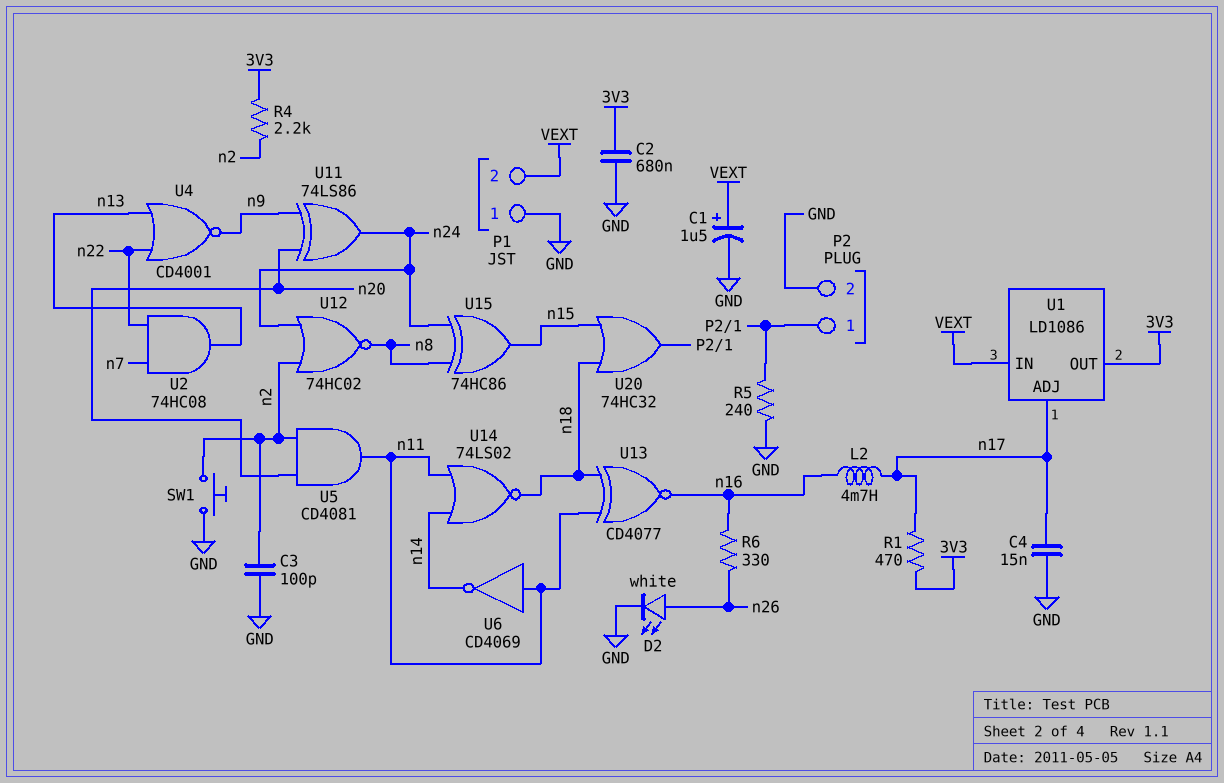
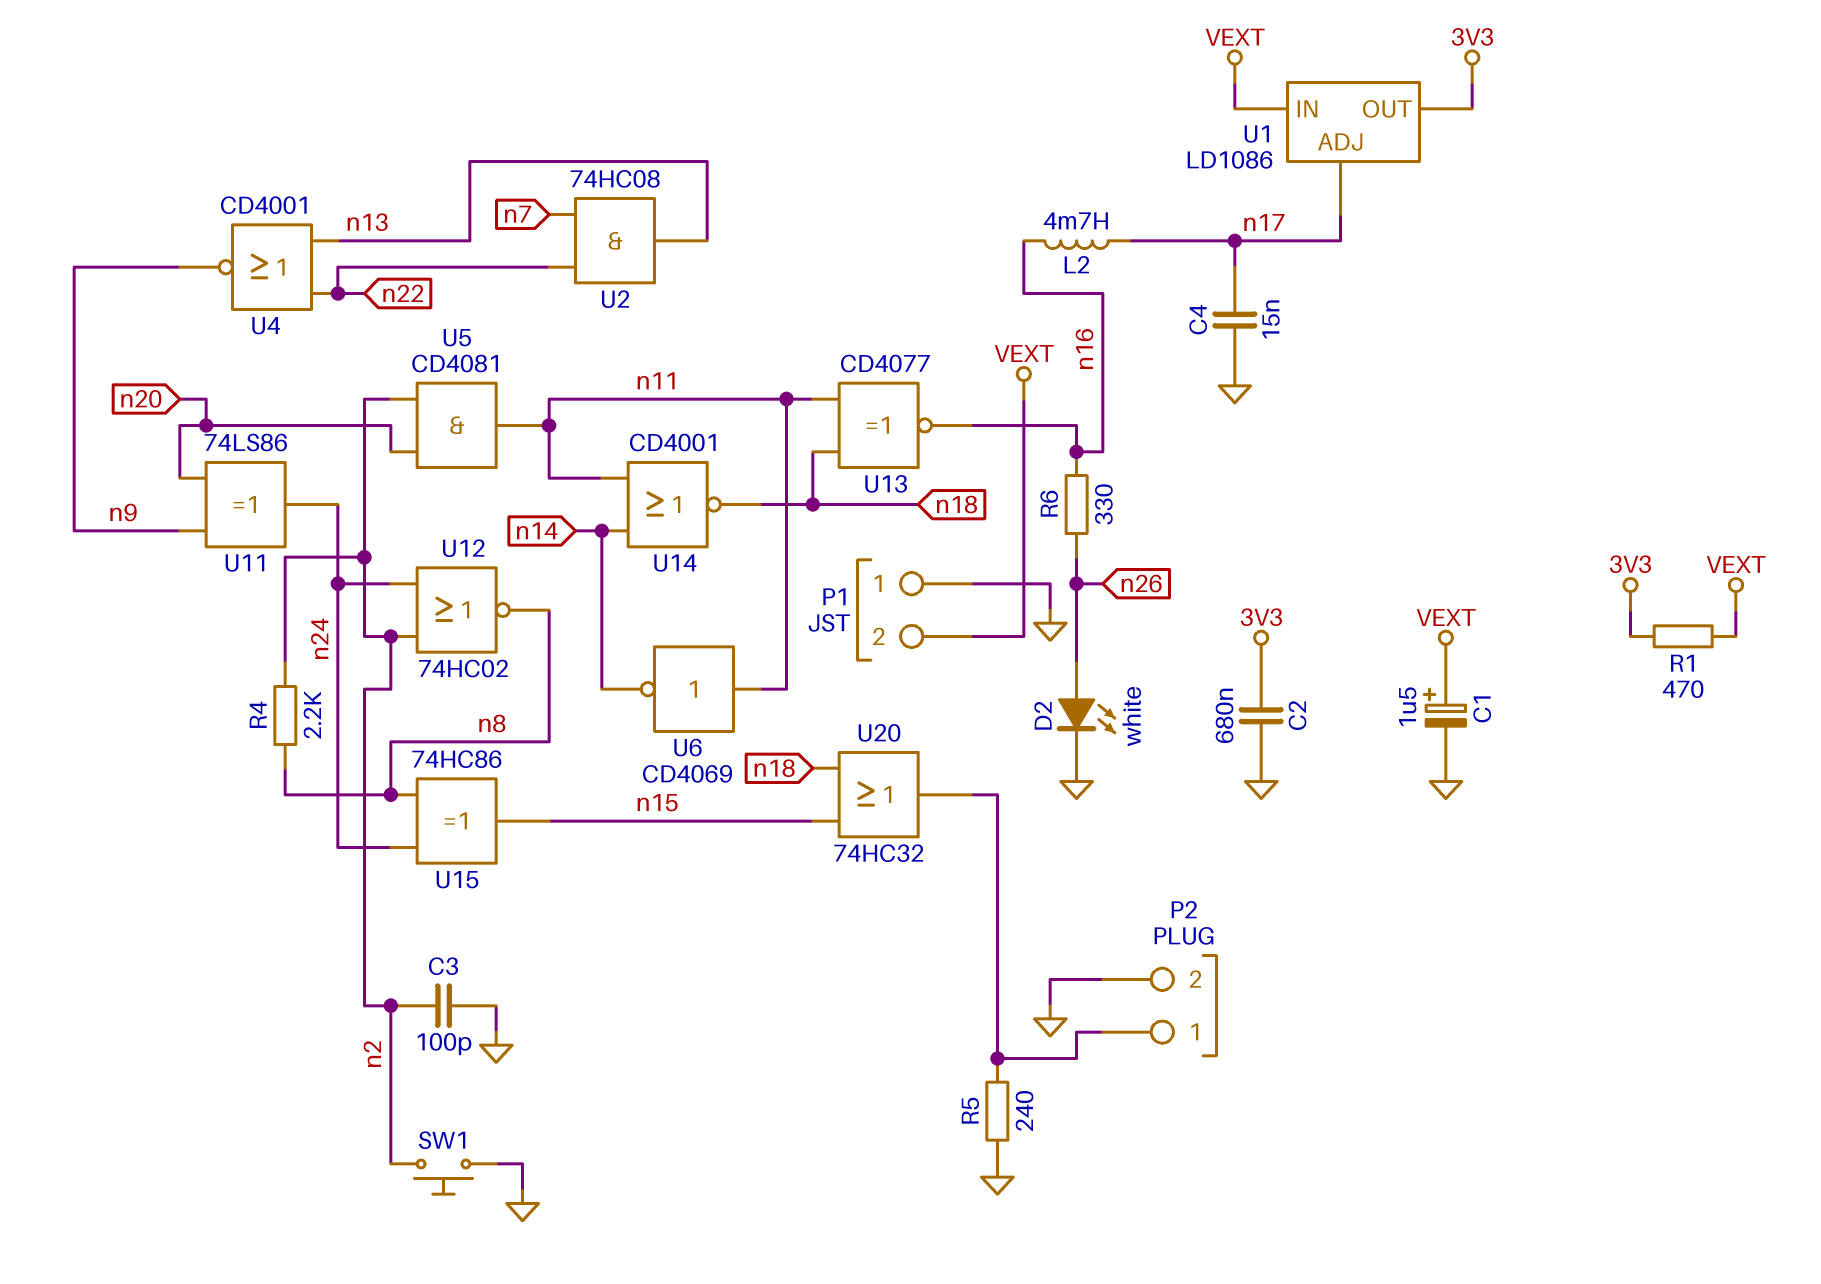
R1: 470 (3V3, n17) -> 470 (3V3, VEXT)
R4: 2.2k (3V3, n2) -> 2.2k (n2, n8)
U14: NOR 74LS02 (in n11, in n14, out n18) -> NOR CD4001 (in n11, in n14, out n18)

